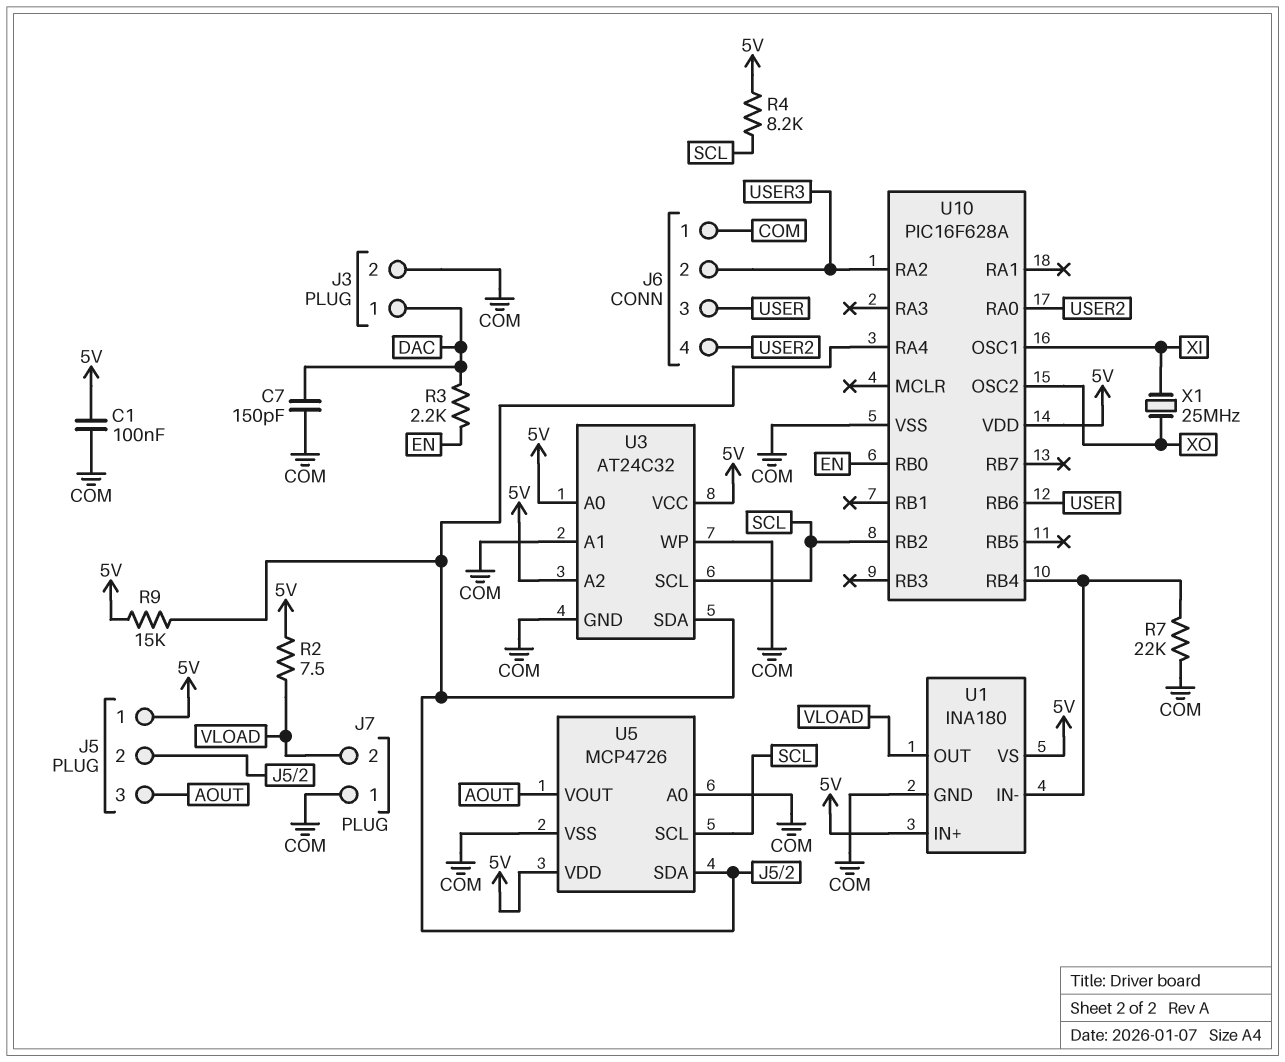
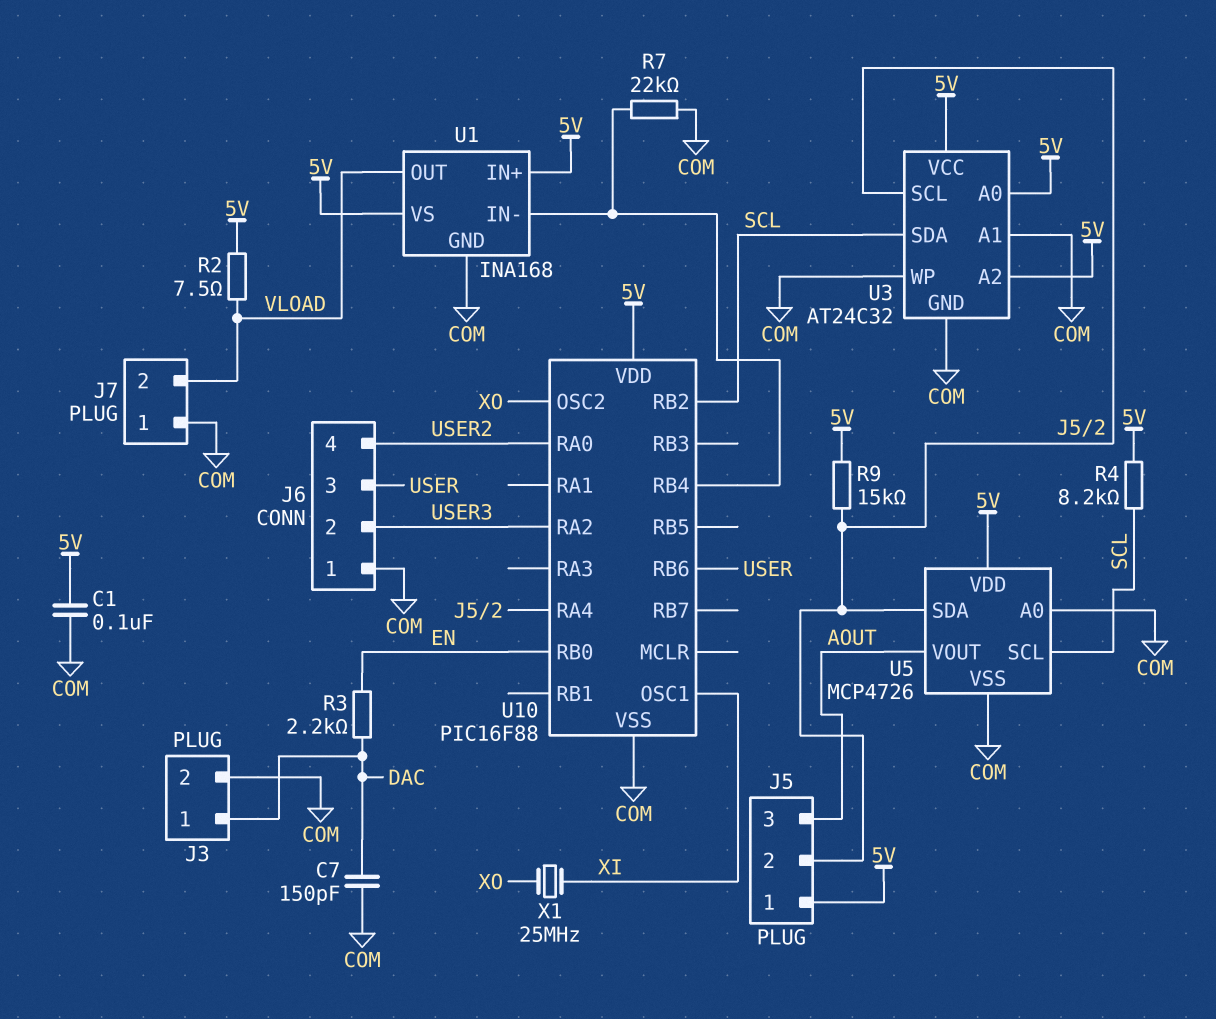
U1: INA180 -> INA168
U3 pin SCL: SCL -> J5/2
U3 pin SDA: J5/2 -> SCL
U10: PIC16F628A -> PIC16F88

